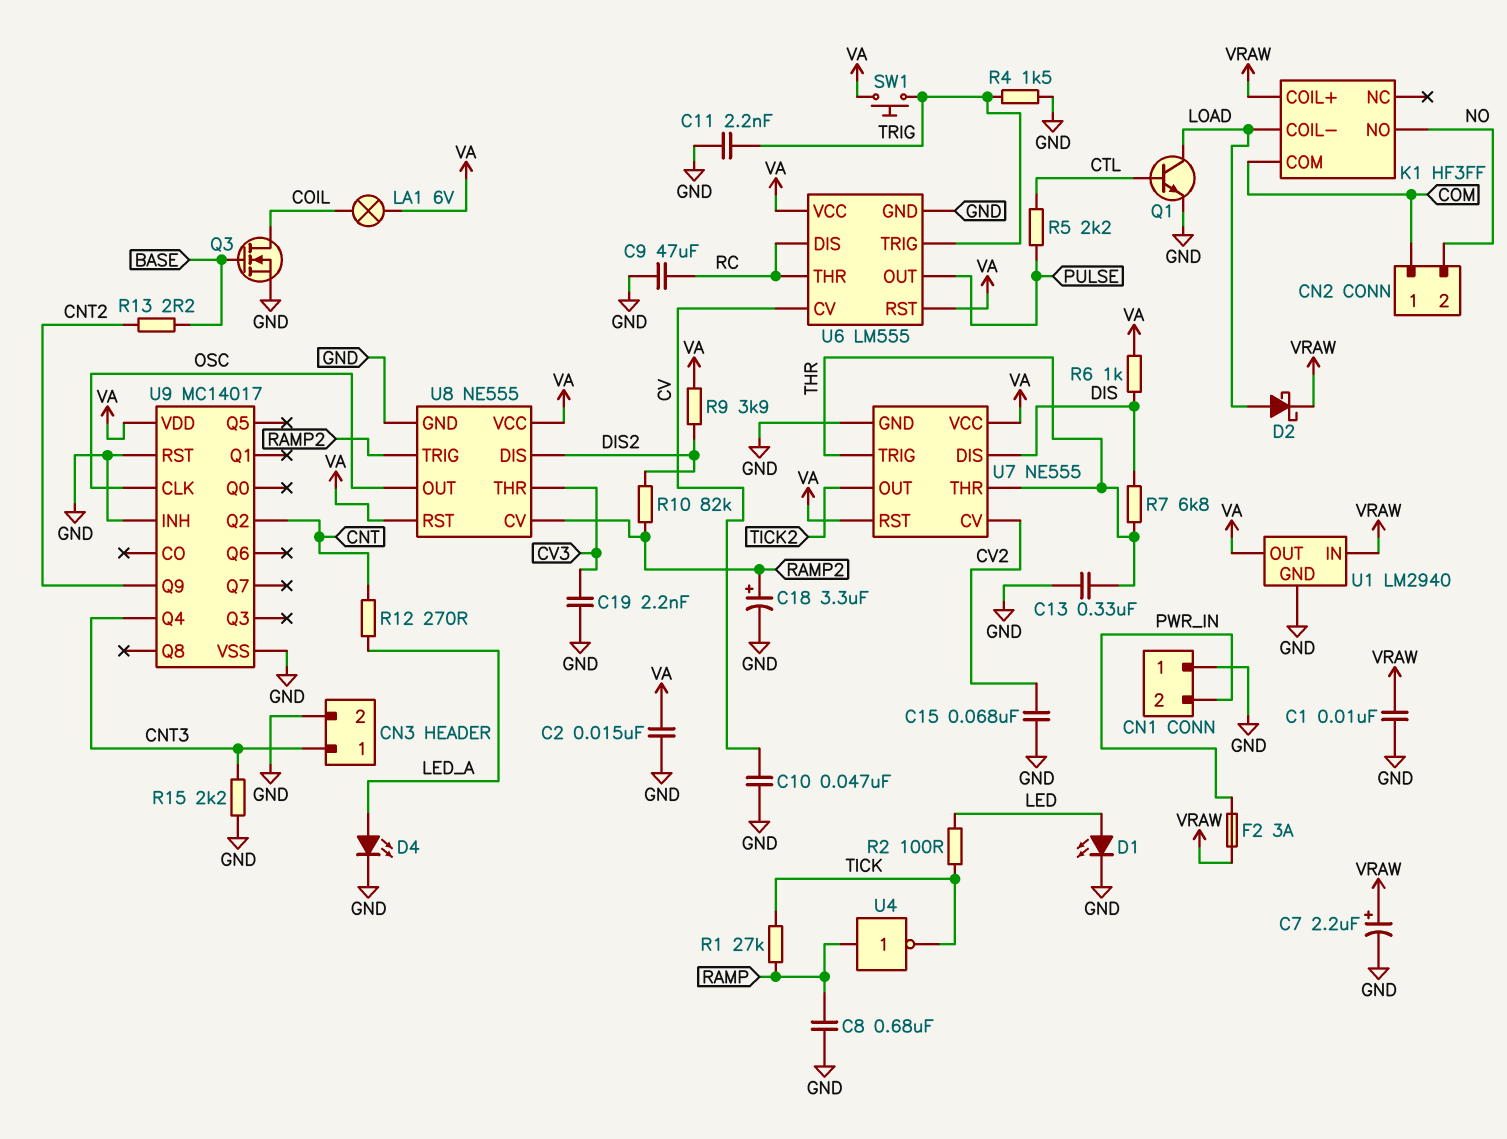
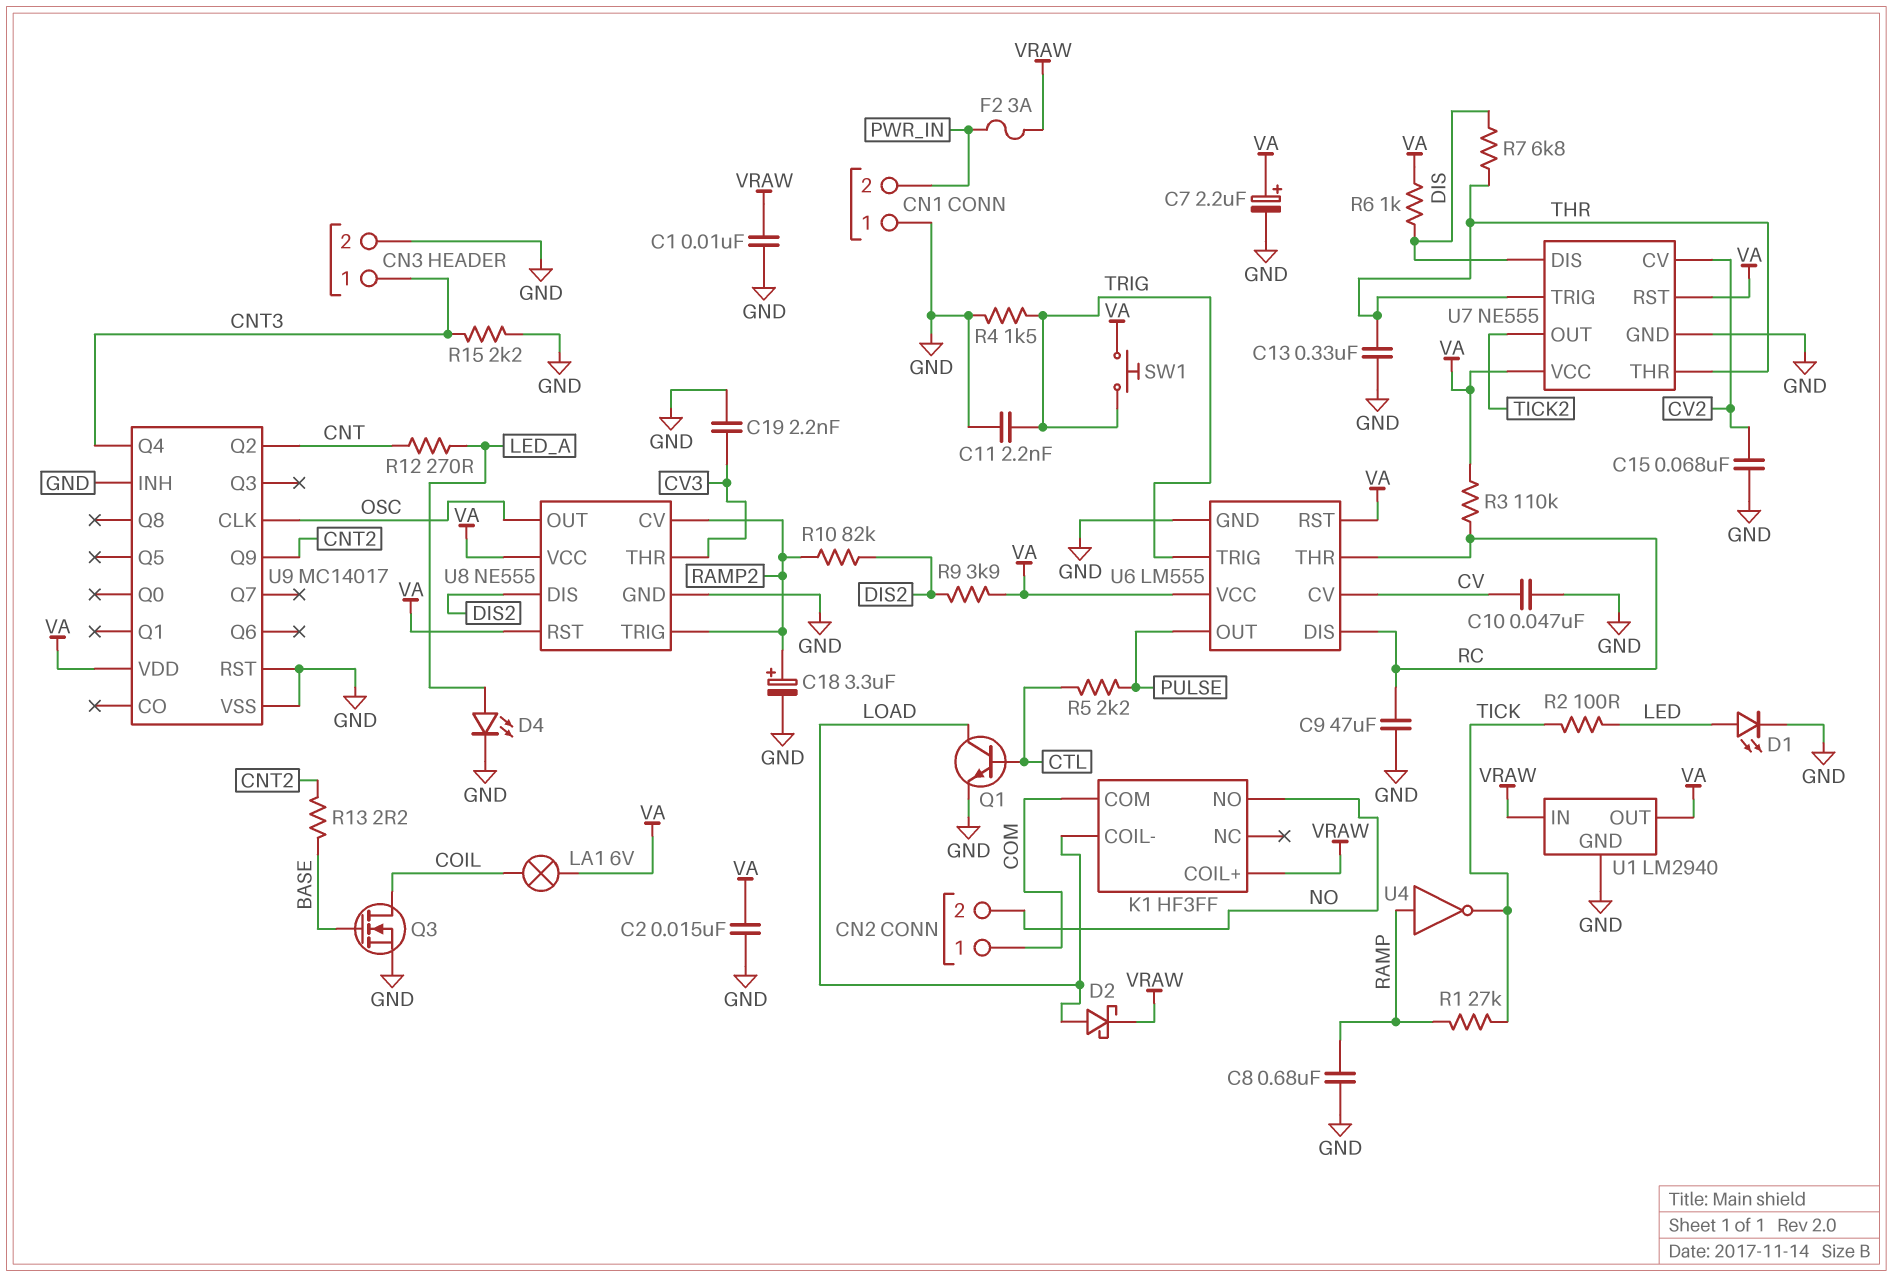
C7: 2.2uF (plus VRAW, minus GND) -> 2.2uF (plus VA, minus GND)
R3: none -> 110k (RC, VA)

